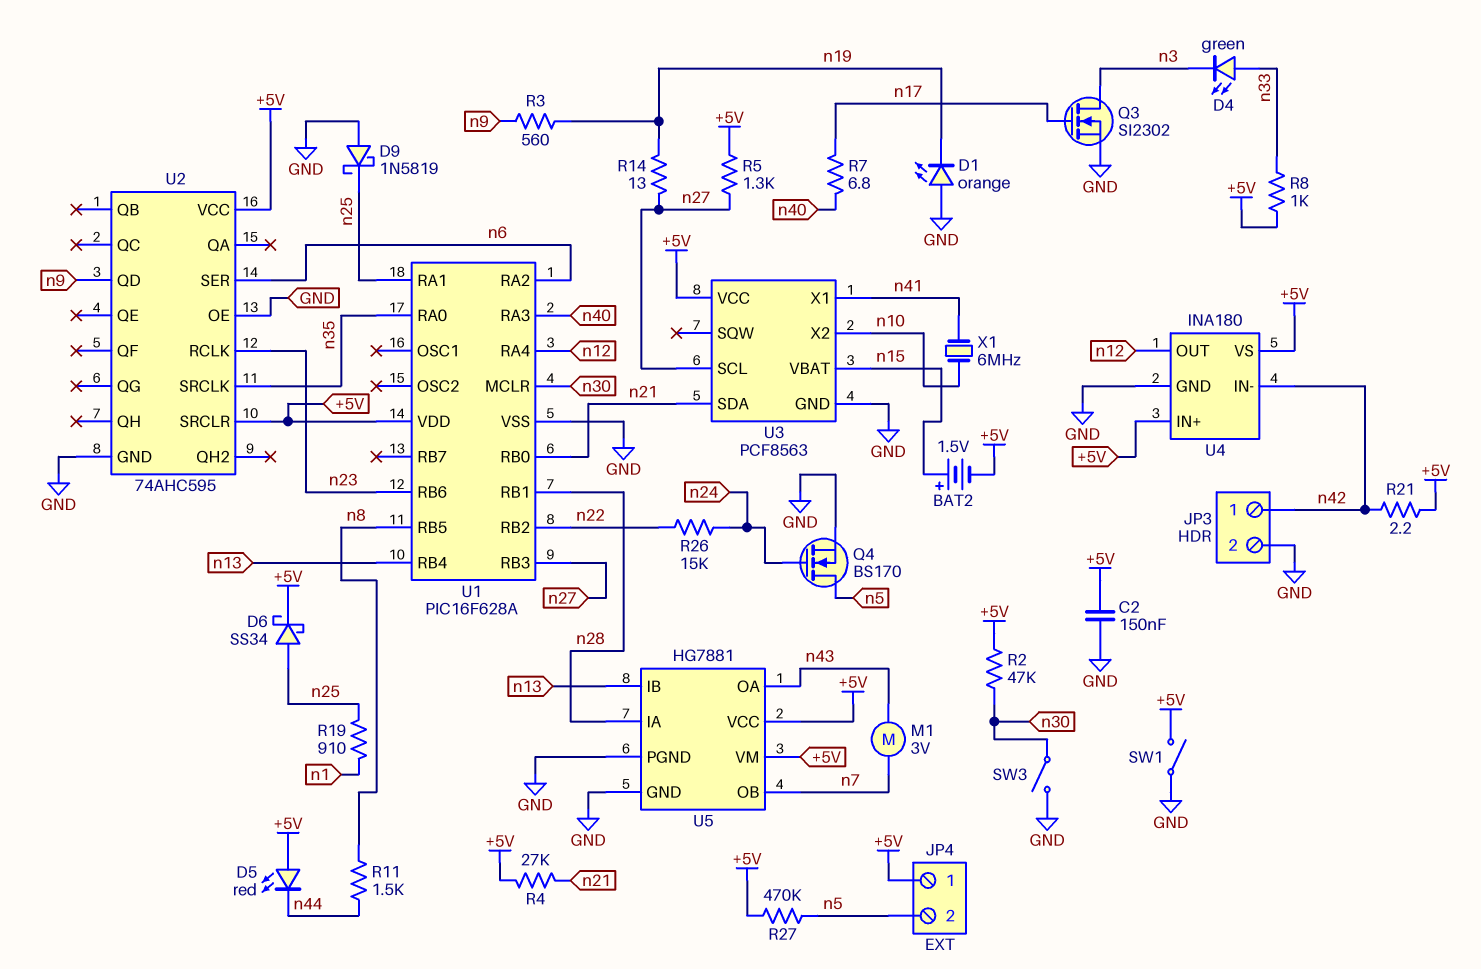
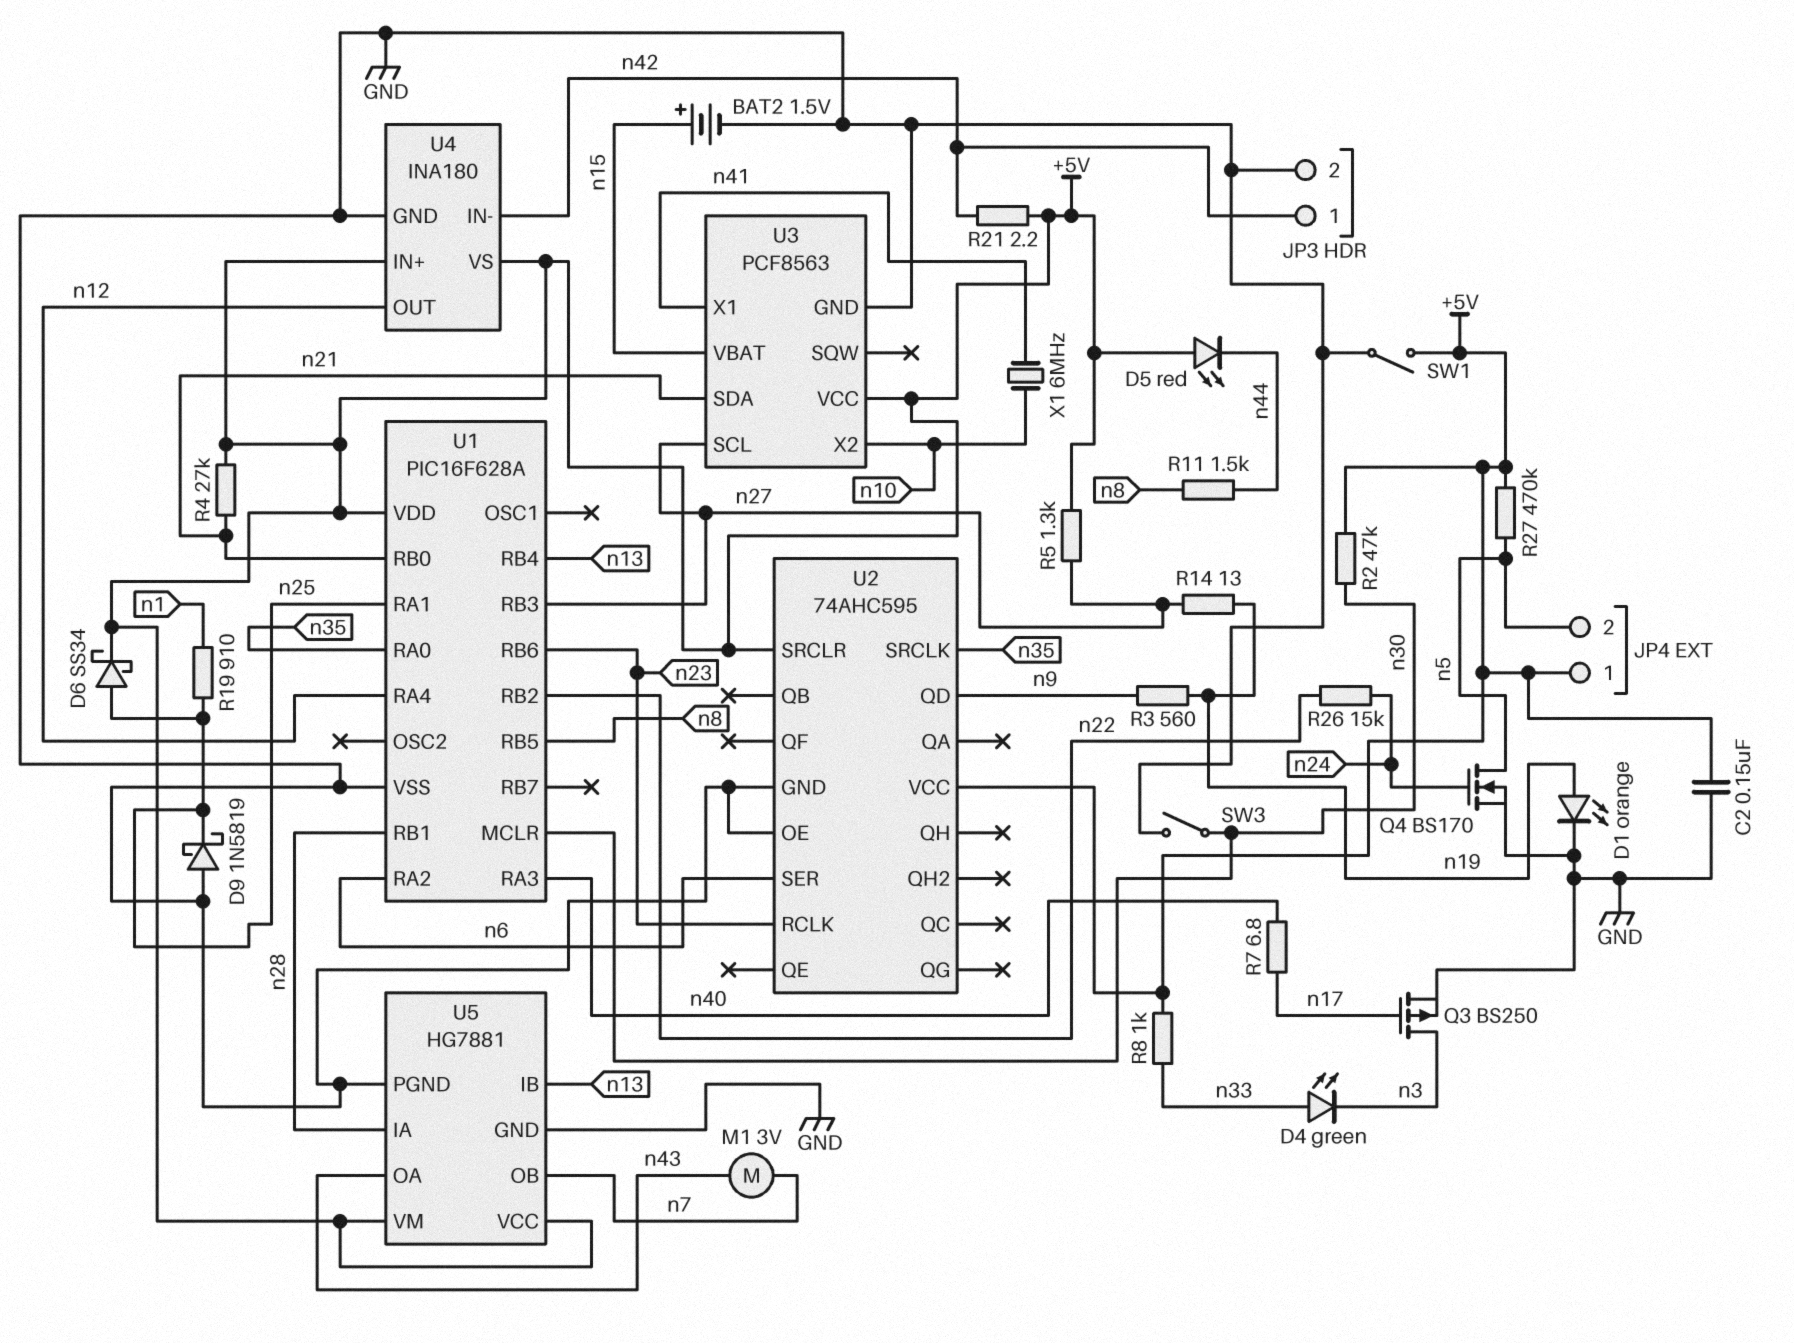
BAT2: 1.5V (plus n15, minus +5V) -> 1.5V (plus n15, minus GND)
D1: LED orange (A GND, K n19) -> LED orange (A n19, K GND)
Q3: NMOS SI2302 (G n17, D n3, S GND) -> PMOS BS250 (G n17, D n3, S GND)

